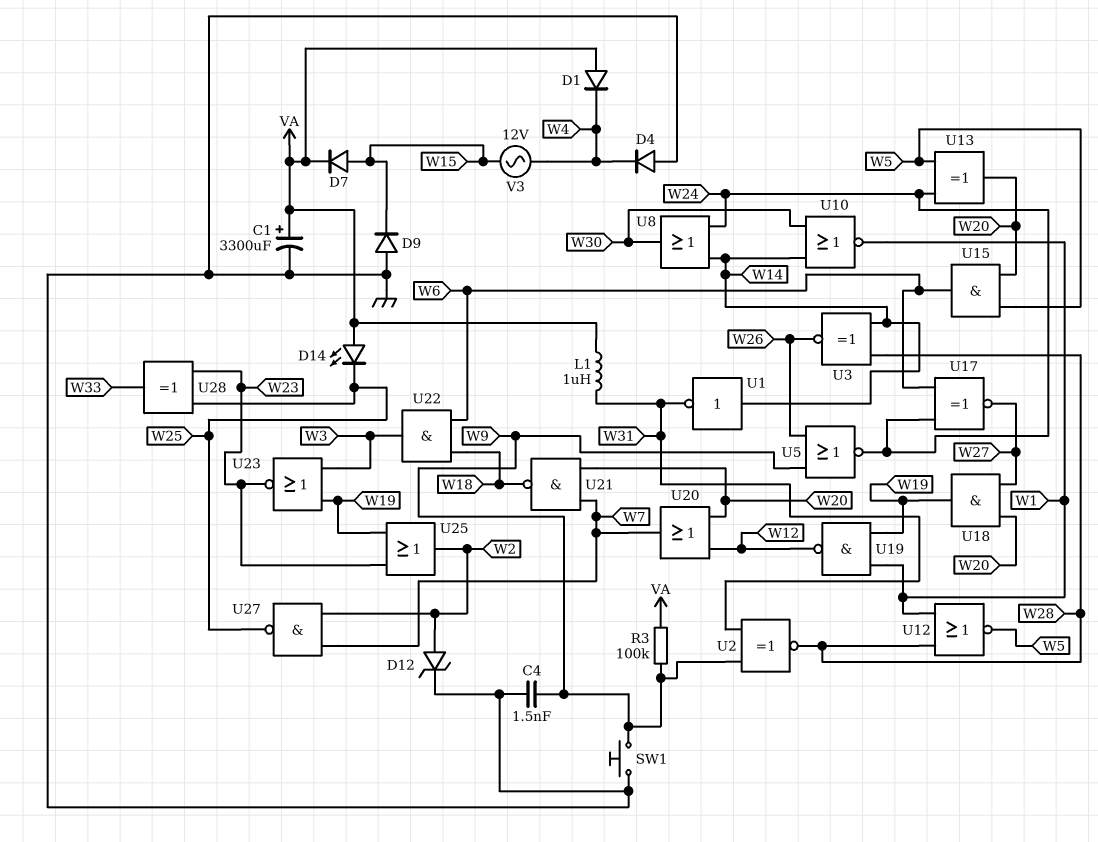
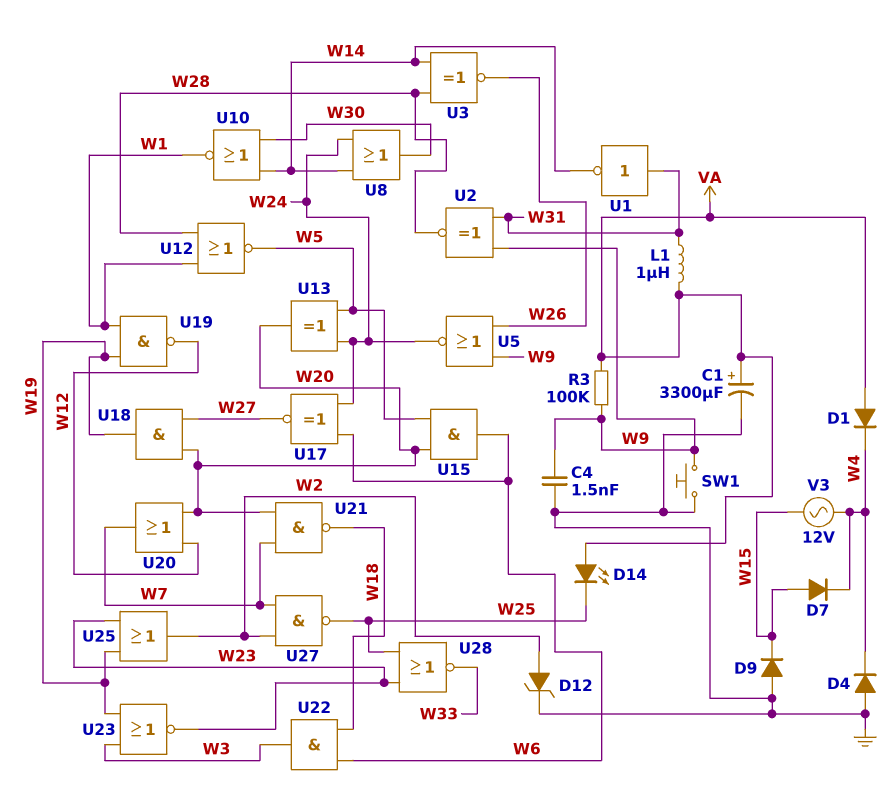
D7: diode (A W15, K VA) -> diode (A W15, K W4)
U1: NOT (in W14, out W31) -> NOT (in W31, out W14)
U28: XOR (in W23, in W25, out W33) -> NOR (in W23, in W25, out W33)

